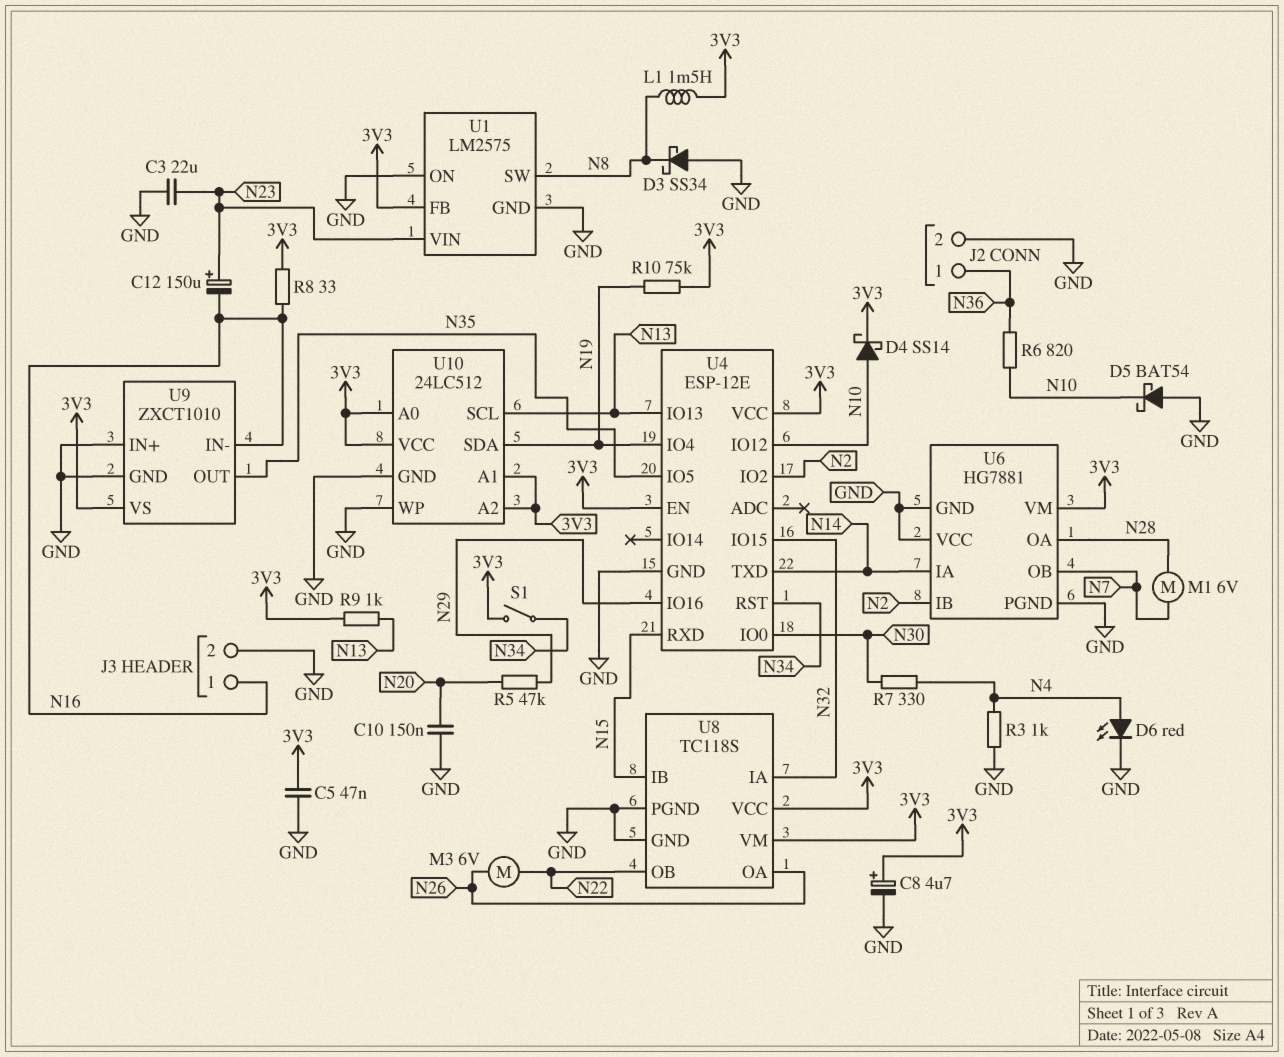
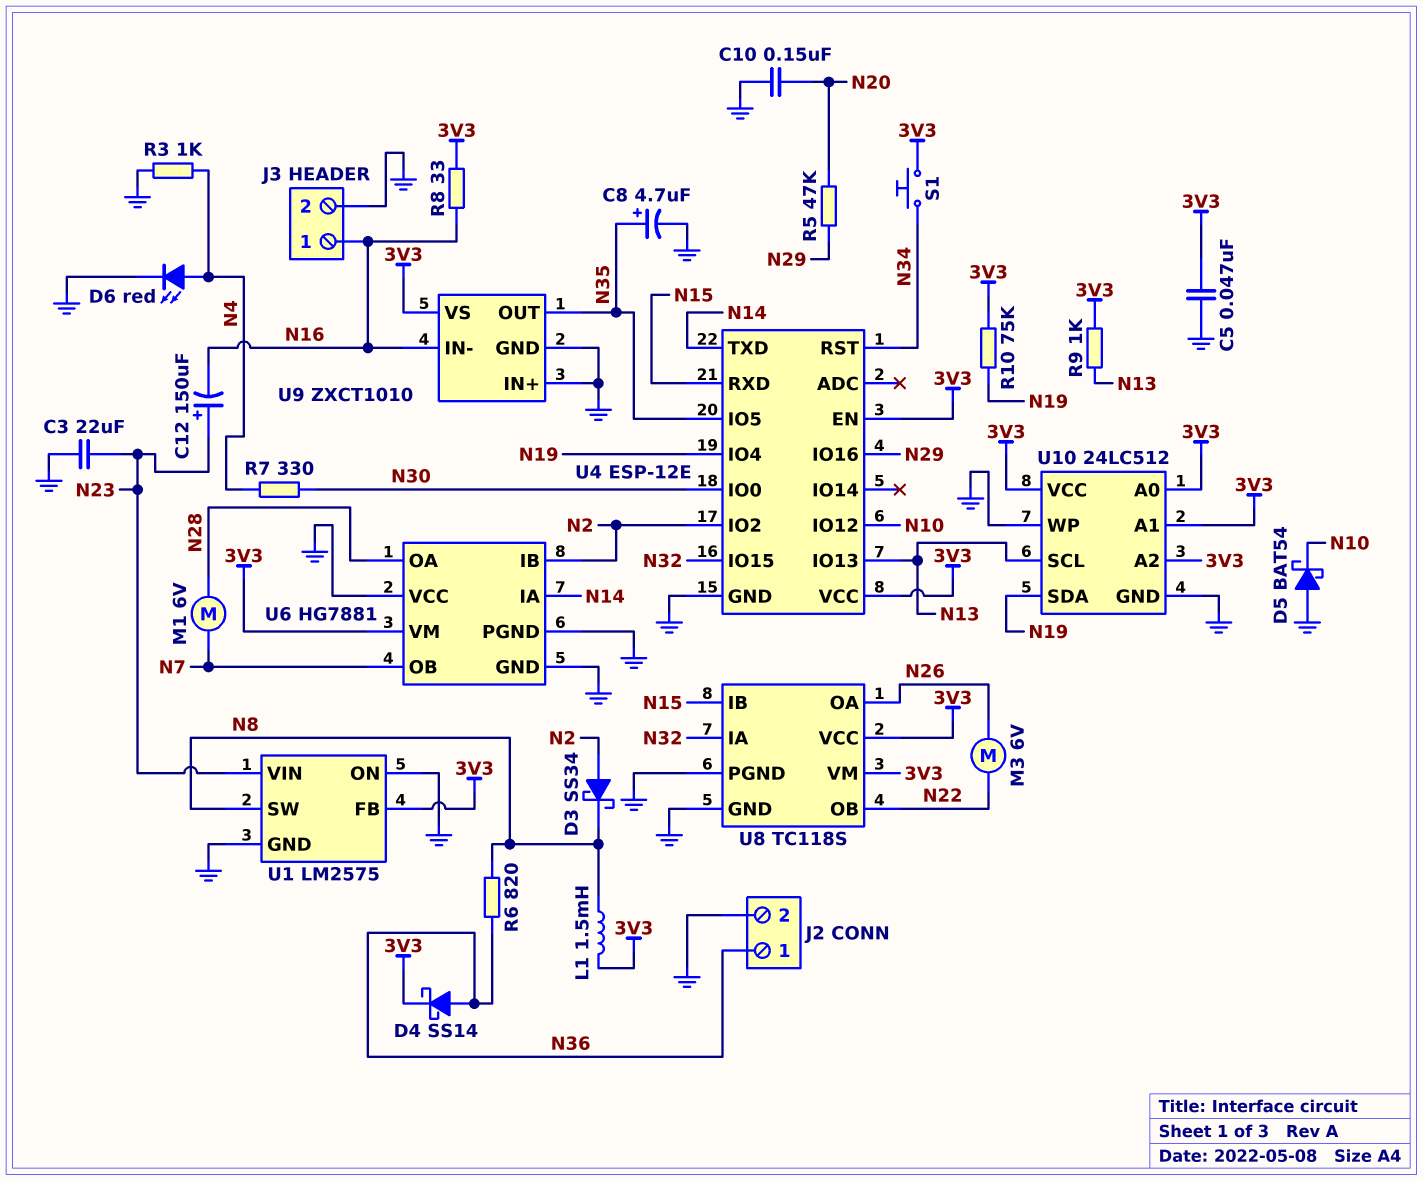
C8: 4.7uF (plus 3V3, minus GND) -> 4.7uF (plus N35, minus GND)
D3: schottky SS34 (A GND, K N8) -> schottky SS34 (A N2, K N8)
D4: schottky SS14 (A N10, K 3V3) -> schottky SS14 (A N36, K 3V3)
R6: 820 (N10, N36) -> 820 (N8, N36)
S1: switch (3V3, N34) -> button (3V3, N34)

